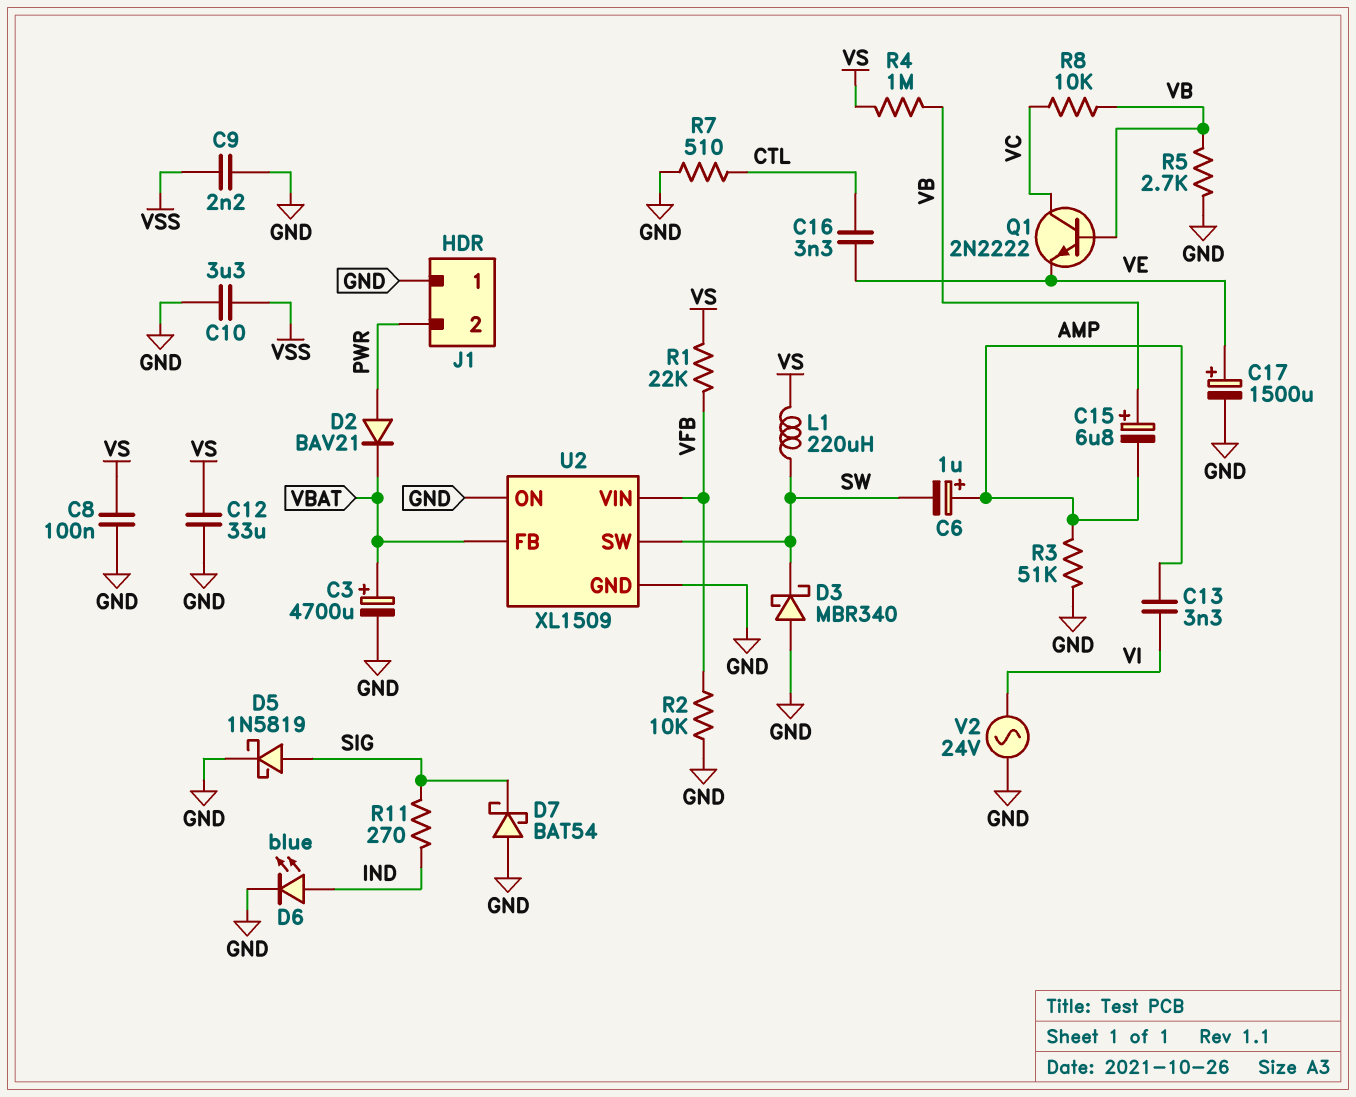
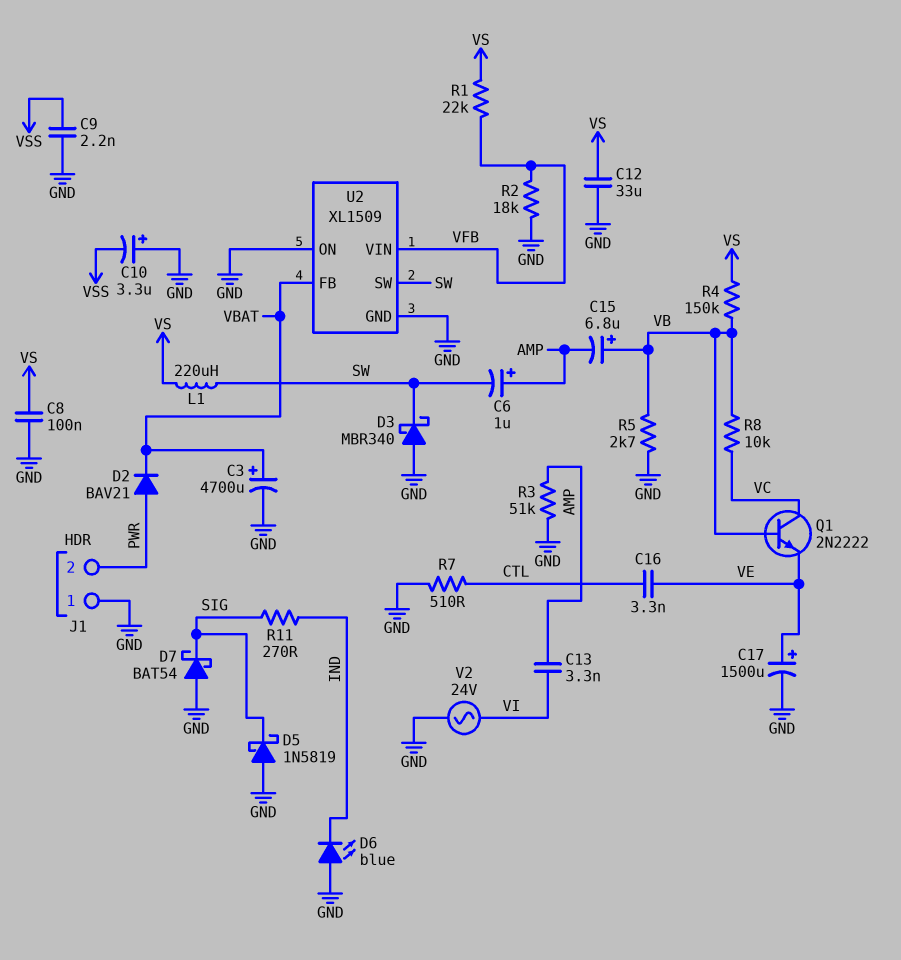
C10: 3.3uF (GND, VSS) -> 3.3uF (plus GND, minus VSS)
D5: schottky 1N5819 (A SIG, K GND) -> schottky 1N5819 (A GND, K SIG)
D6: LED blue (A IND, K GND) -> LED blue (A GND, K IND)
R2: 10k (GND, VFB) -> 18k (GND, VFB)
R4: 1M (VB, VS) -> 150k (VB, VS)

